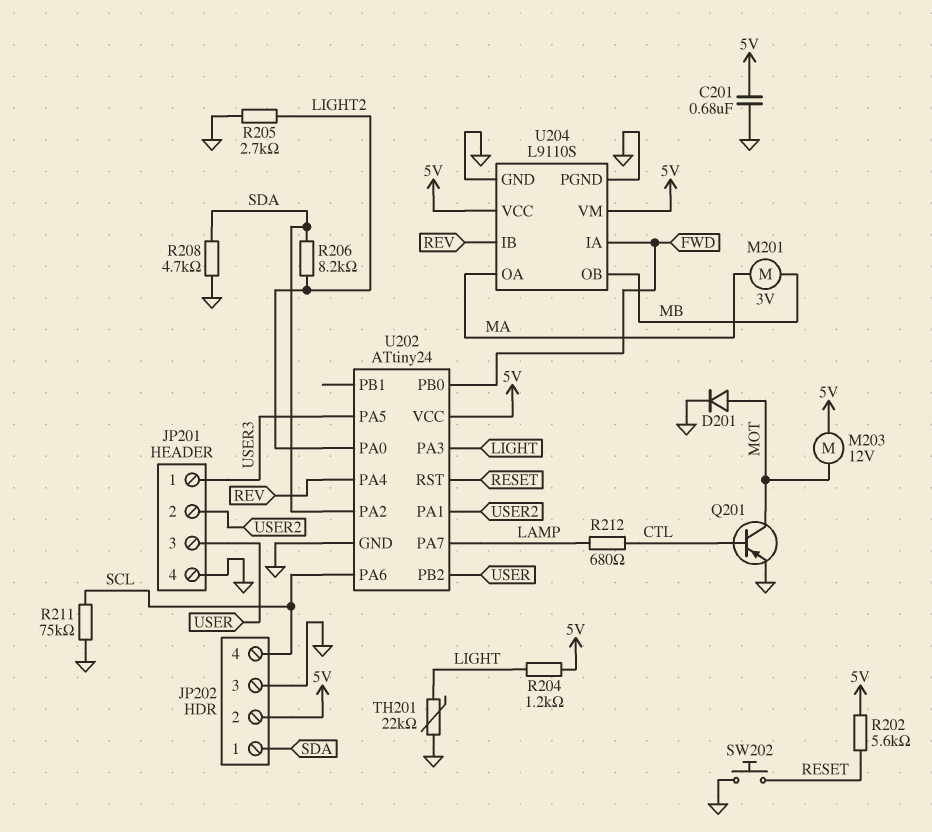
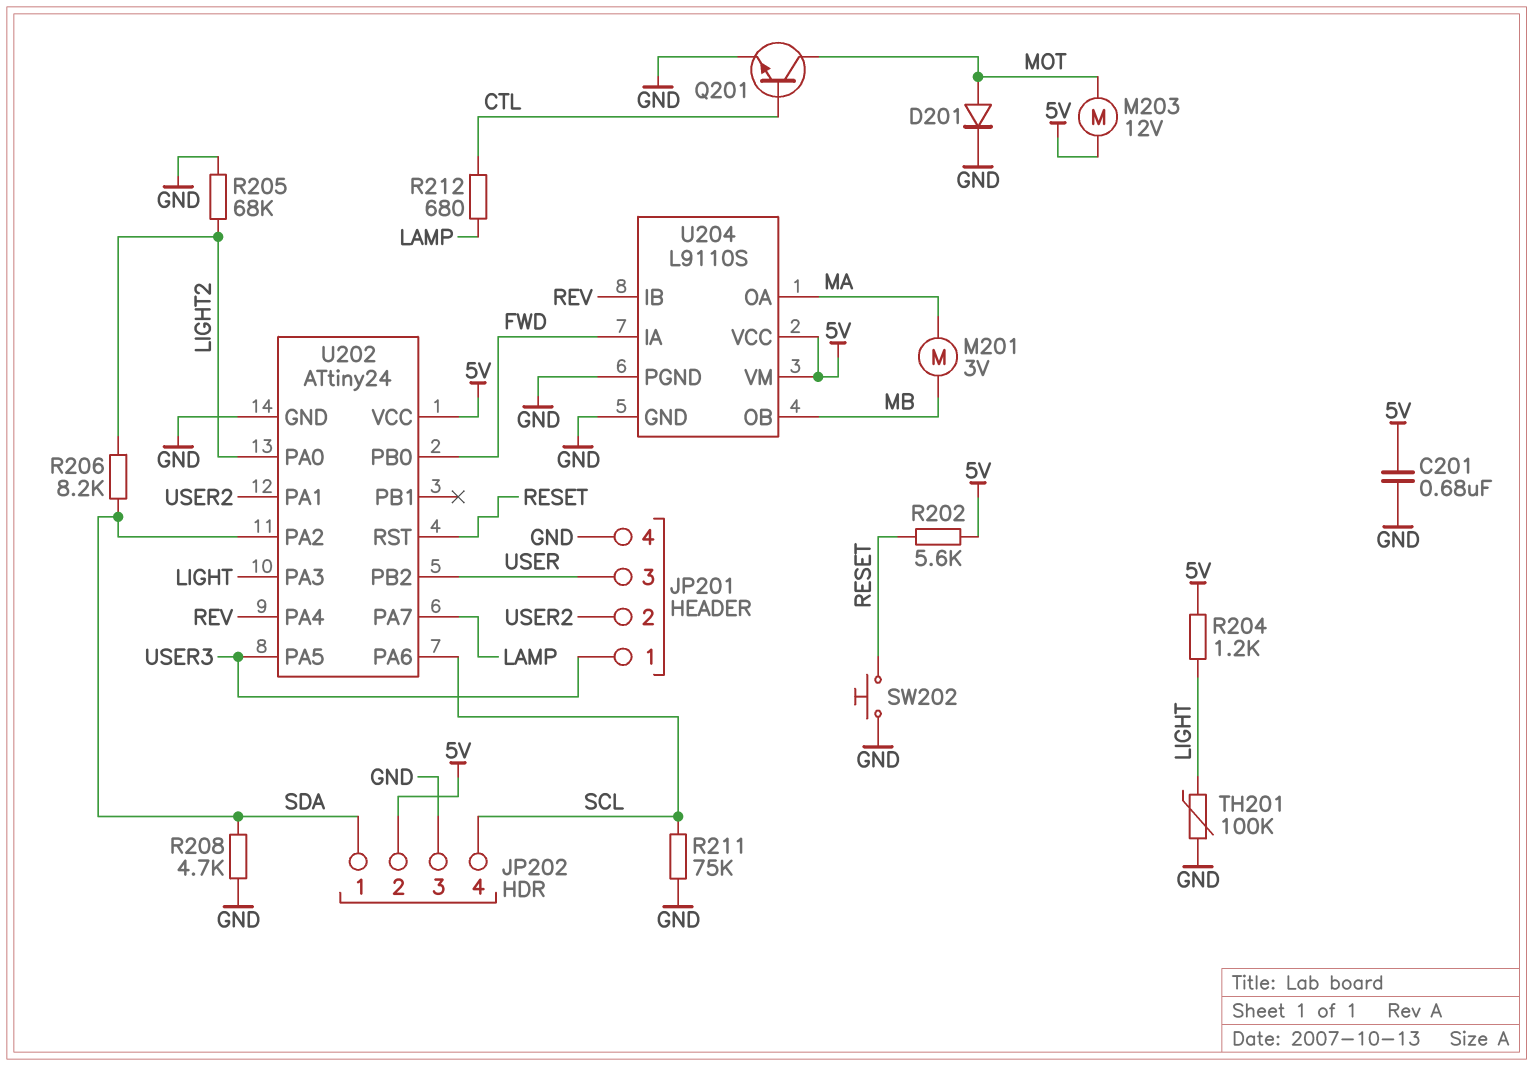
Q201: PNP (B CTL, C MOT, E GND) -> NPN (B CTL, C MOT, E GND)
R205: 2.7k (GND, LIGHT2) -> 68k (GND, LIGHT2)
TH201: 22k (GND, LIGHT) -> 100k (GND, LIGHT)

